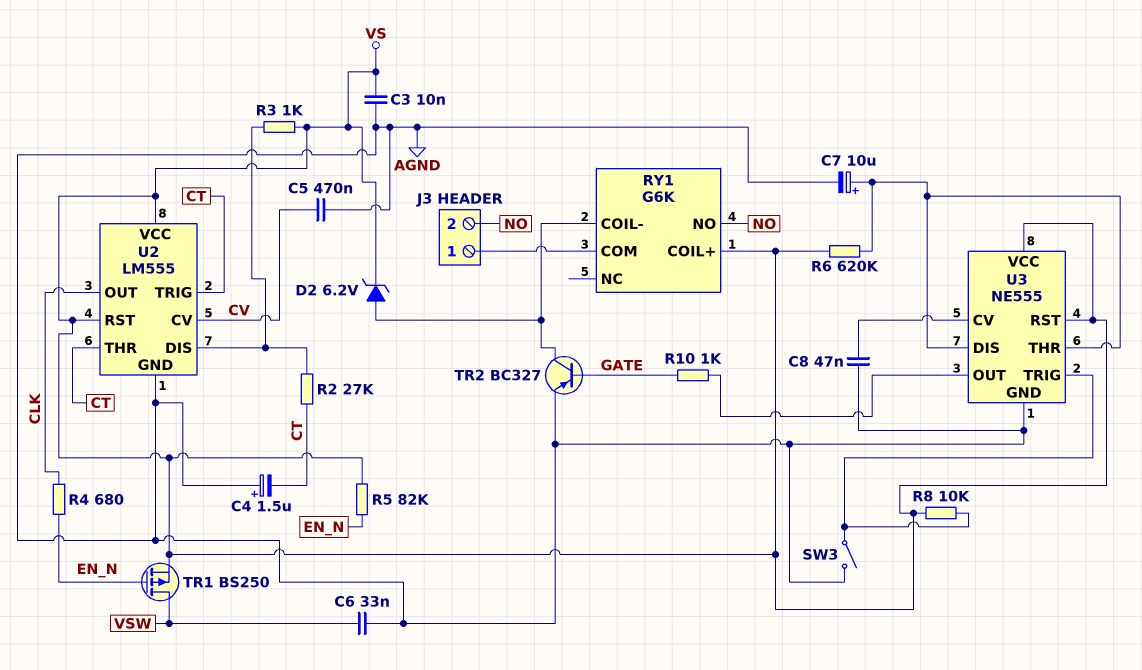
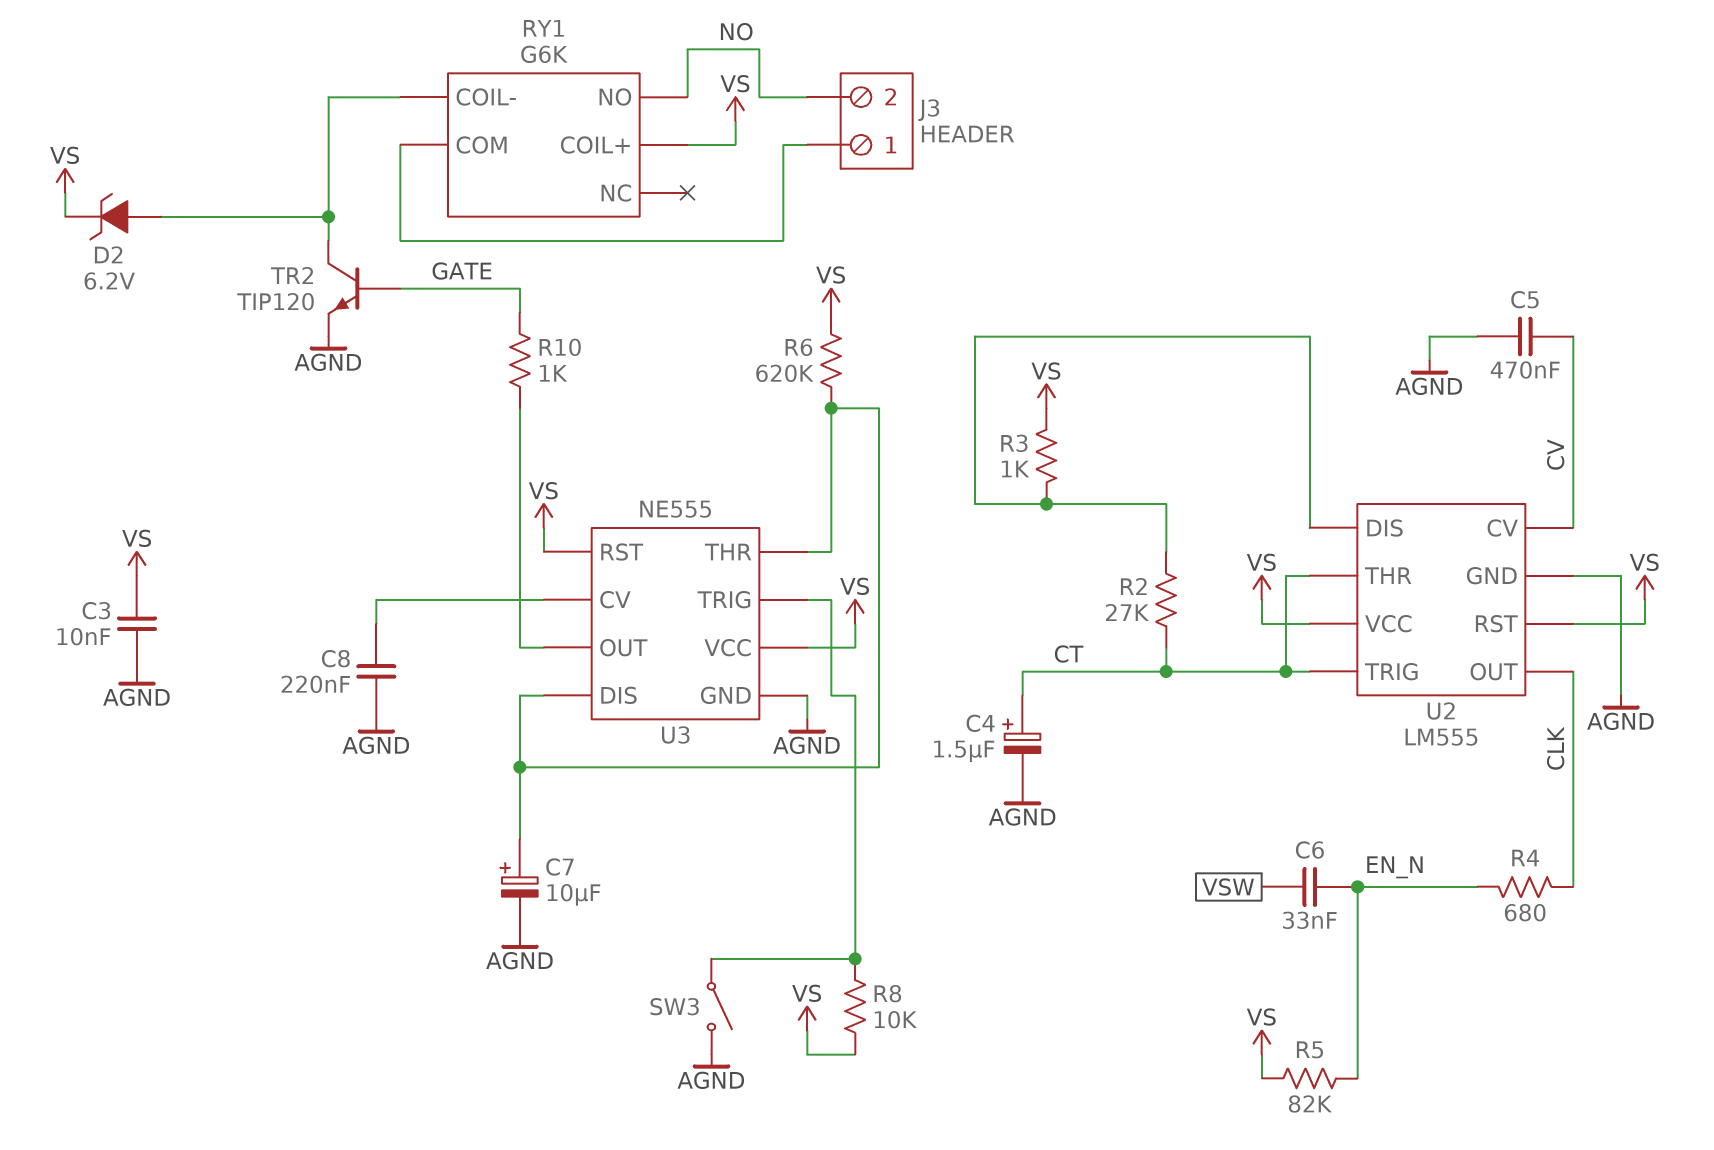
C4: 1.5uF (plus AGND, minus CT) -> 1.5uF (plus CT, minus AGND)
C6: 33nF (AGND, VSW) -> 33nF (EN_N, VSW)
C8: 47nF (AGND, U3/CV) -> 220nF (AGND, U3/CV)
TR1: PMOS BS250 (G EN_N, D VSW, S VS) -> none
TR2: PNP BC327 (B GATE, C RY1/COIL-, E AGND) -> NPN TIP120 (B GATE, C RY1/COIL-, E AGND)

